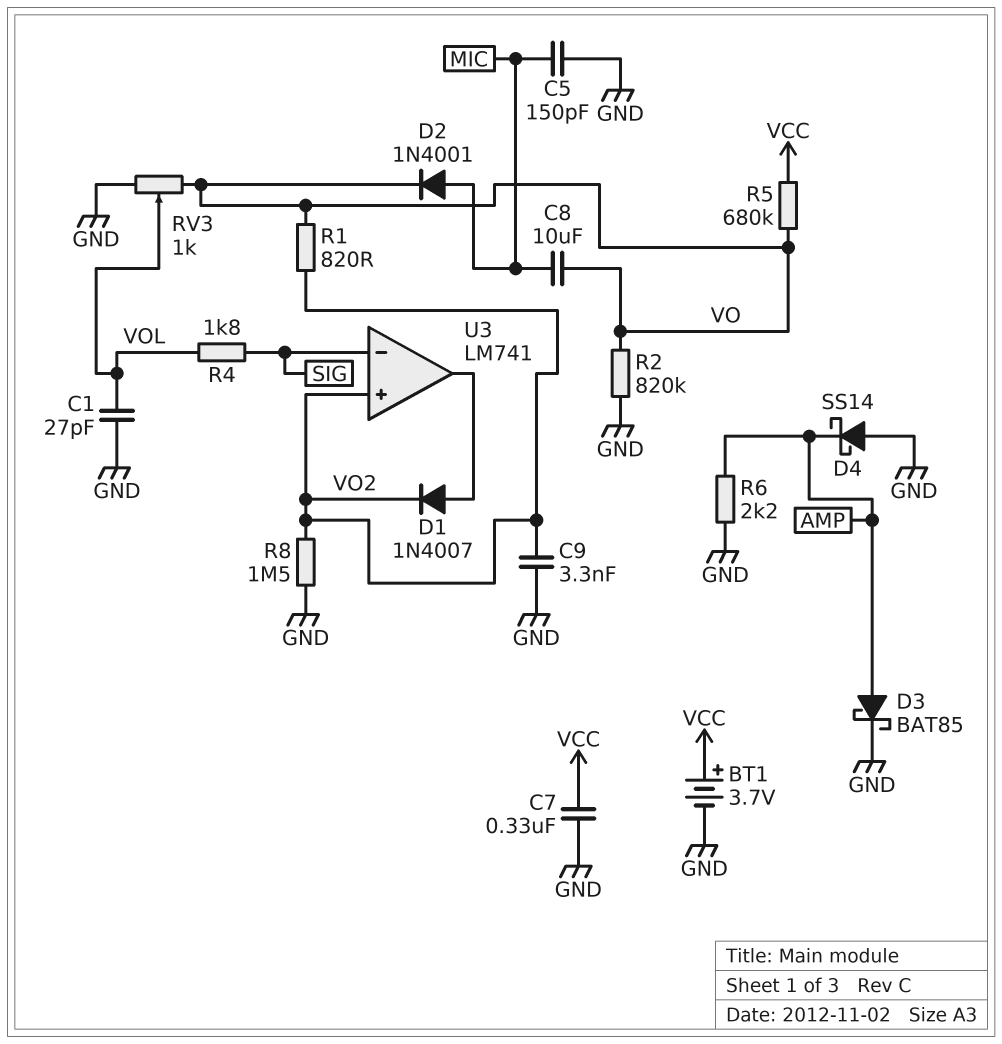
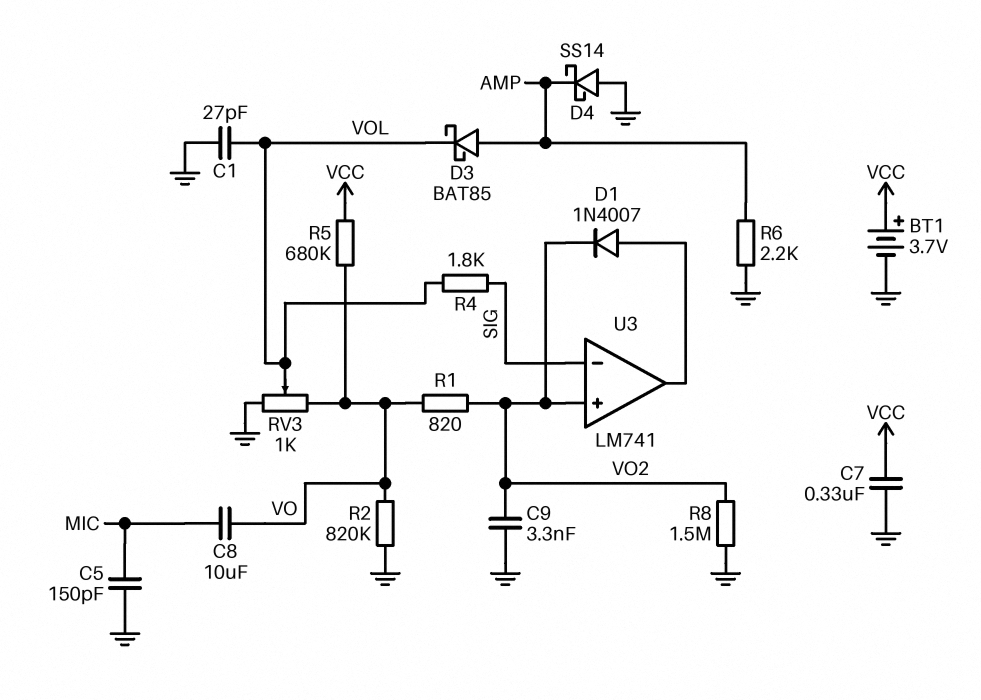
D2: diode 1N4001 (A MIC, K VO) -> none
D3: schottky BAT85 (A AMP, K GND) -> schottky BAT85 (A AMP, K VOL)

